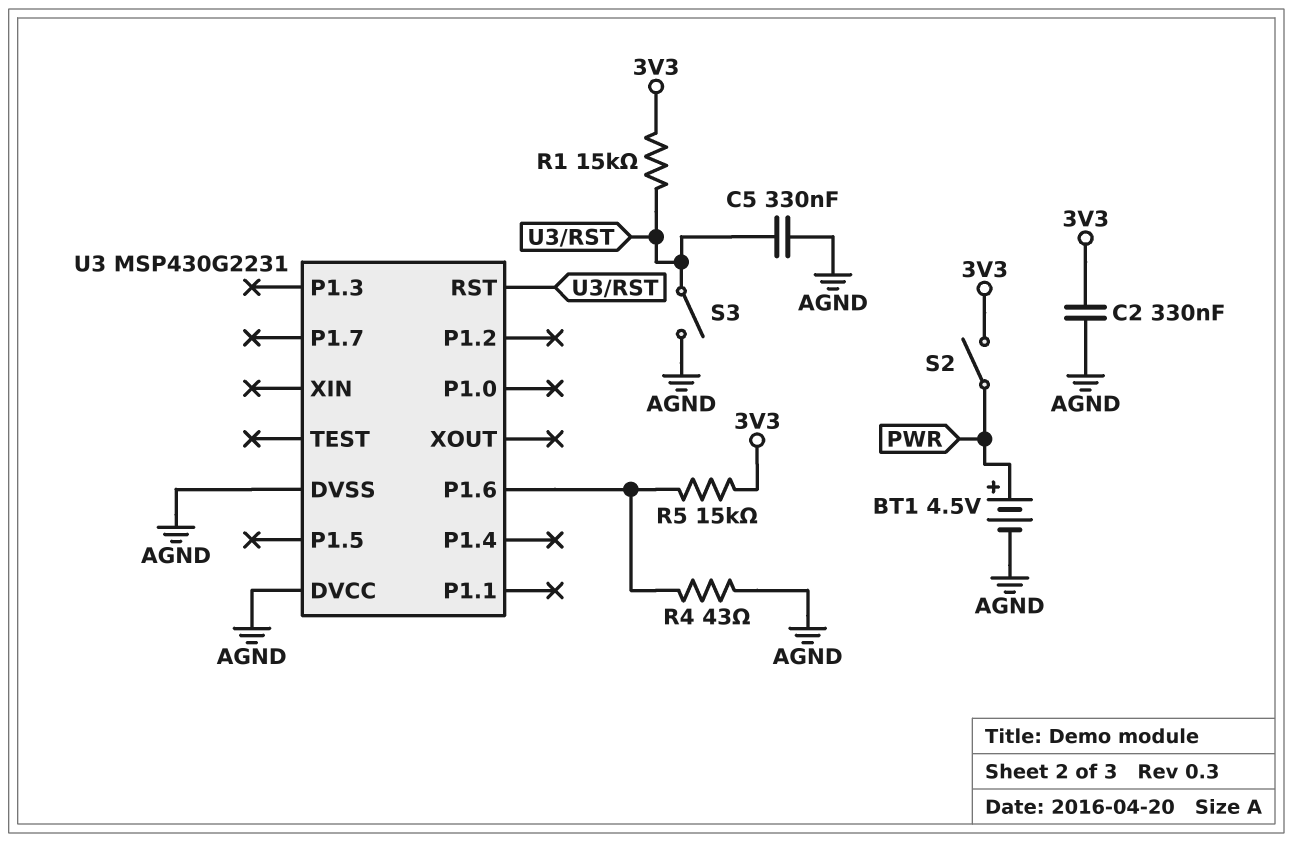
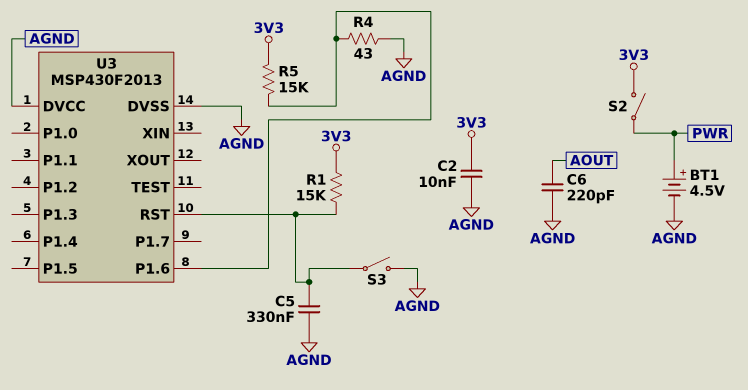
C2: 330nF (3V3, AGND) -> 10nF (3V3, AGND)
C6: none -> 220pF (AGND, AOUT)
U3: MSP430G2231 -> MSP430F2013

